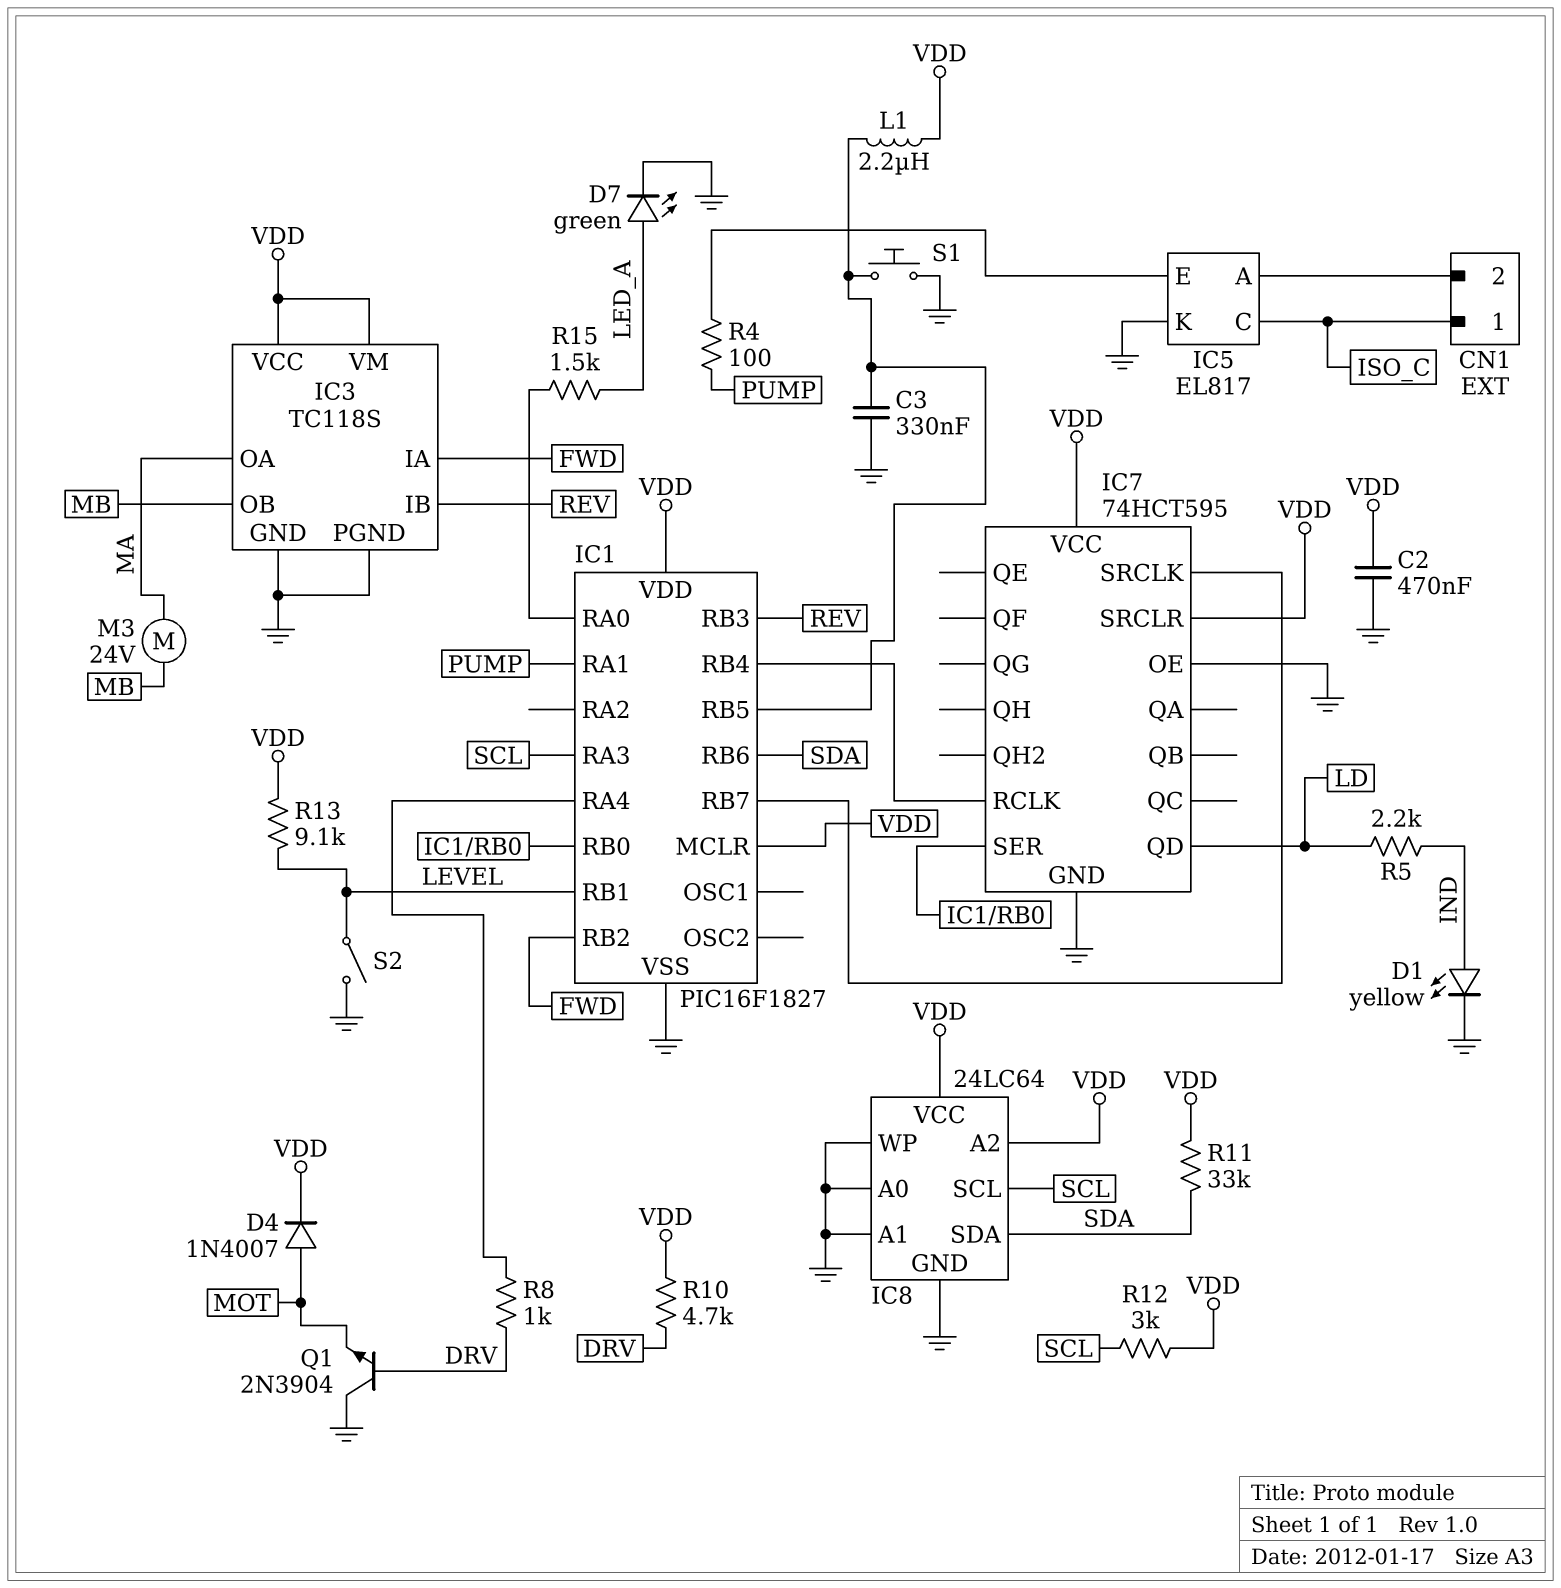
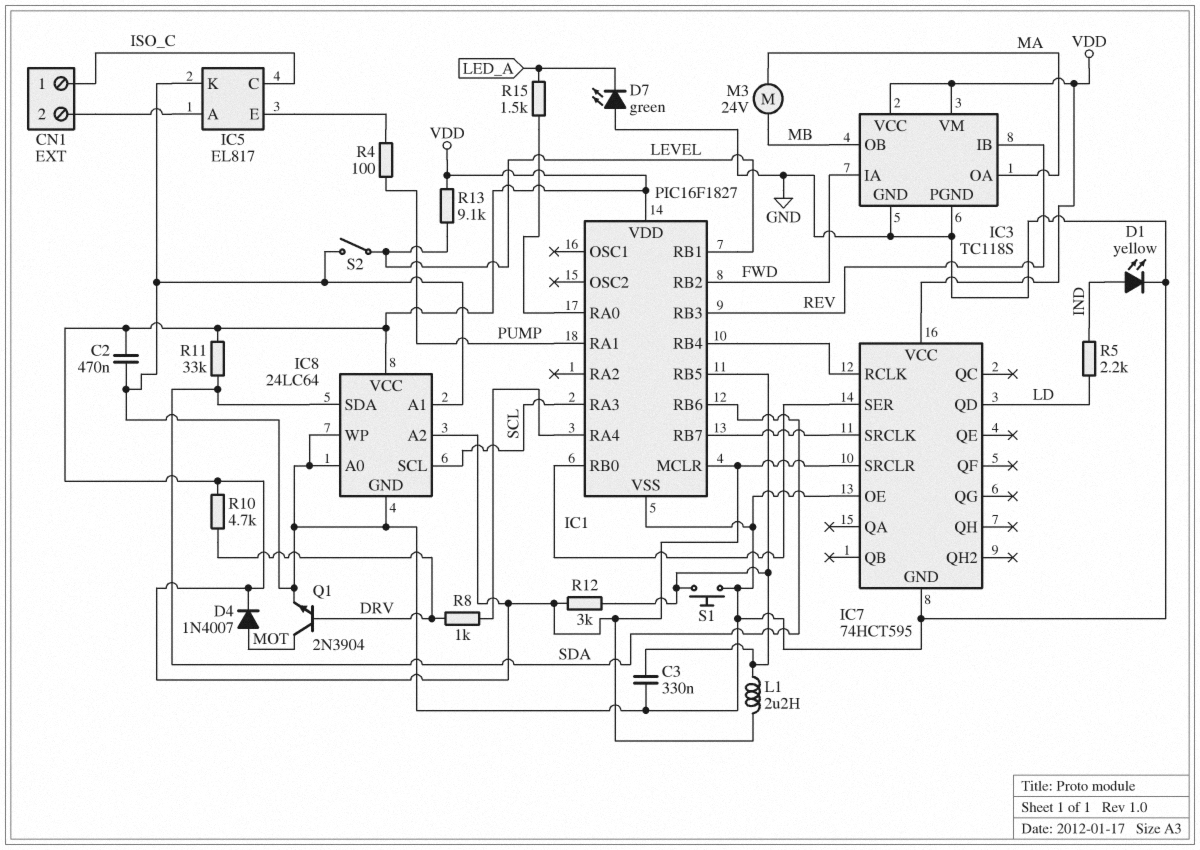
D7: LED green (A LED_A, K GND) -> LED green (A GND, K LED_A)
Q1: NPN 2N3904 (B DRV, C GND, E MOT) -> NPN 2N3904 (B DRV, C MOT, E GND)
R12: 3k (SCL, VDD) -> 3k (IC1/RB5, VDD)

